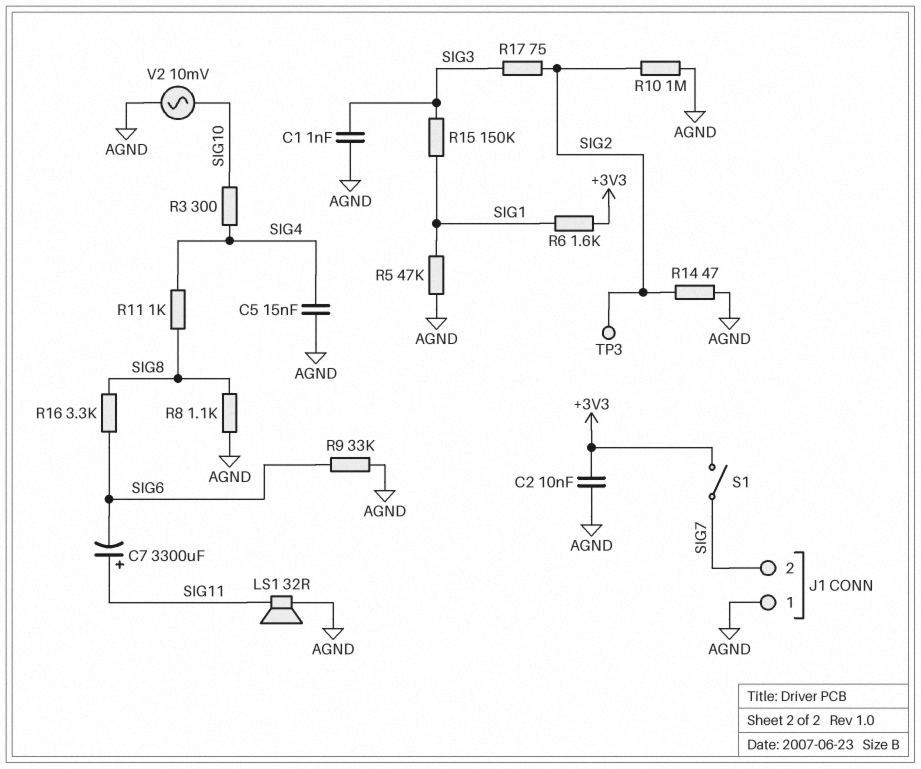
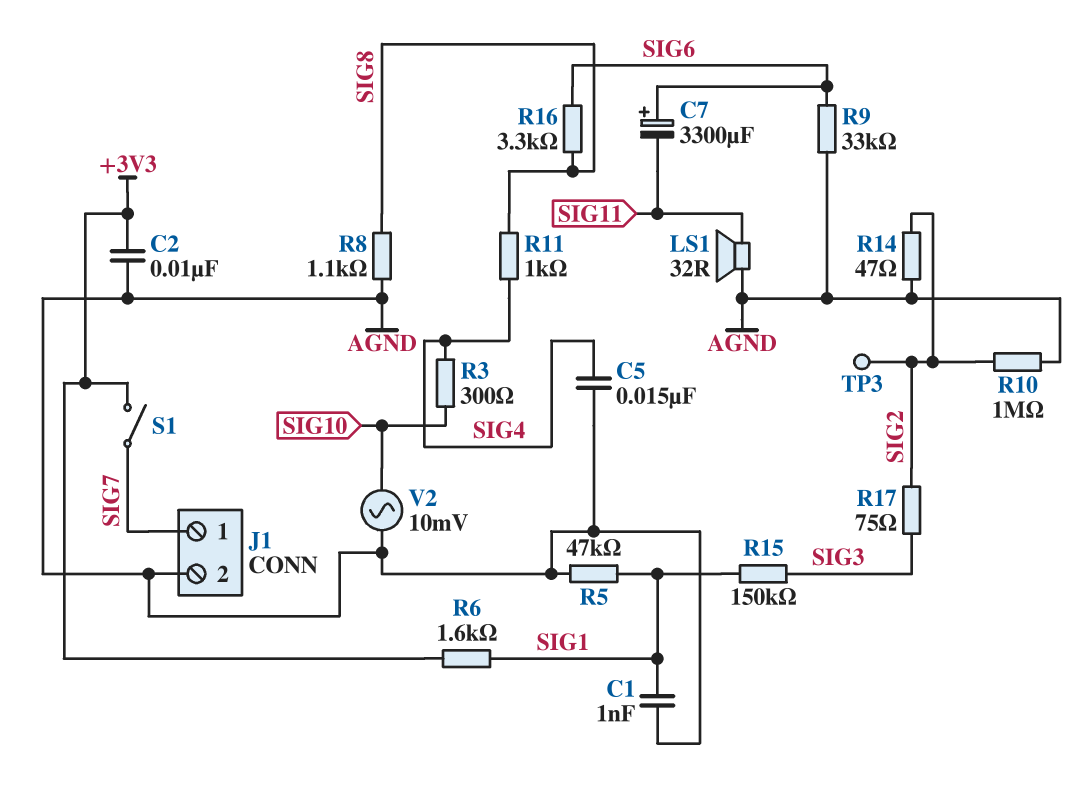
C1: 1nF (AGND, SIG3) -> 1nF (AGND, SIG1)
C7: 3300uF (plus SIG11, minus SIG6) -> 3300uF (plus SIG6, minus SIG11)
J1 pin 1: AGND -> SIG7
J1 pin 2: SIG7 -> AGND

